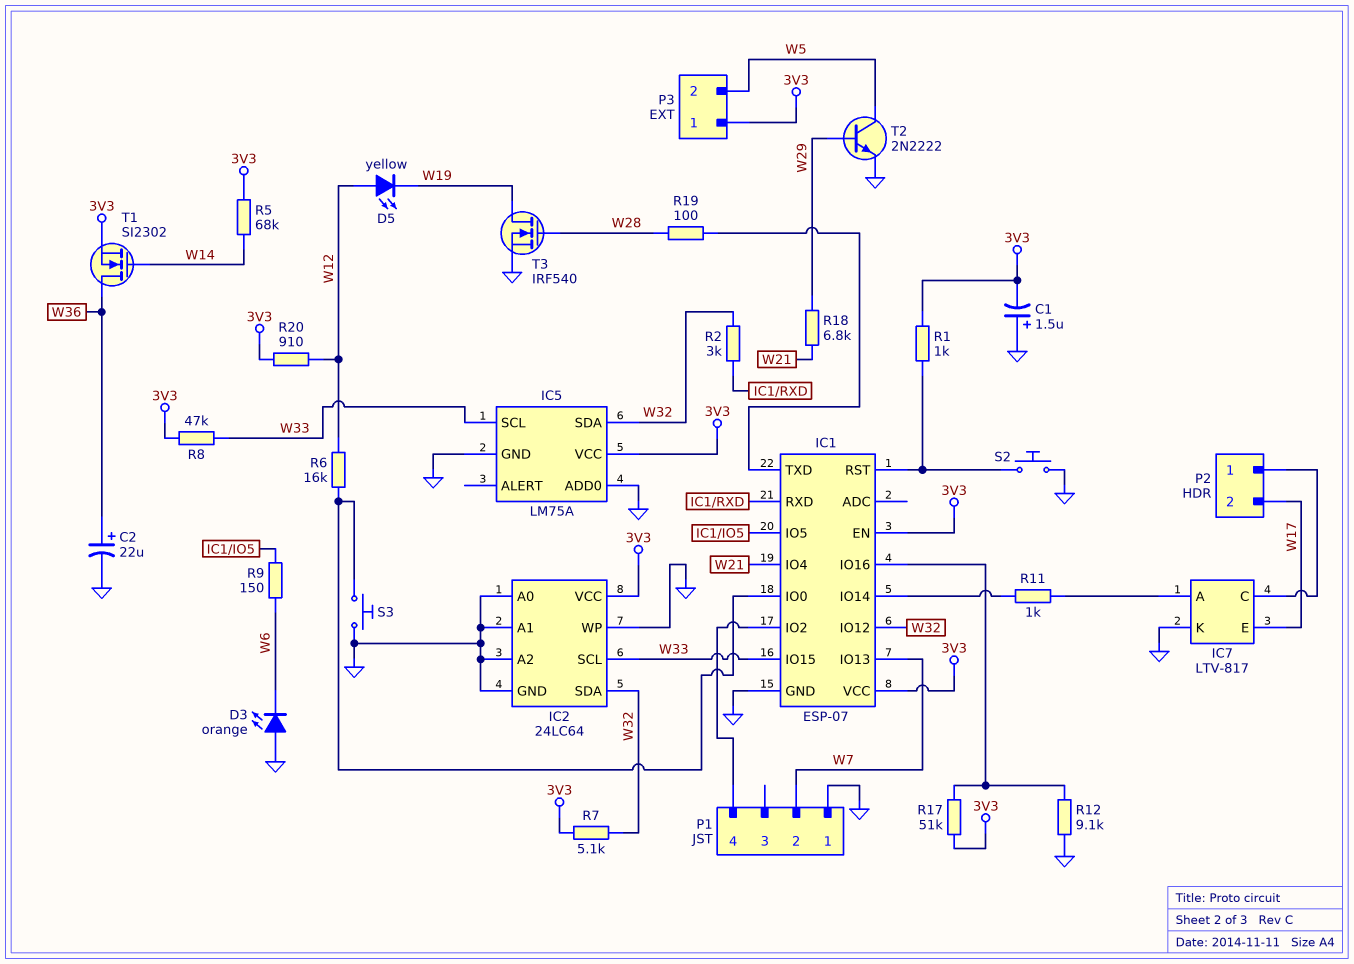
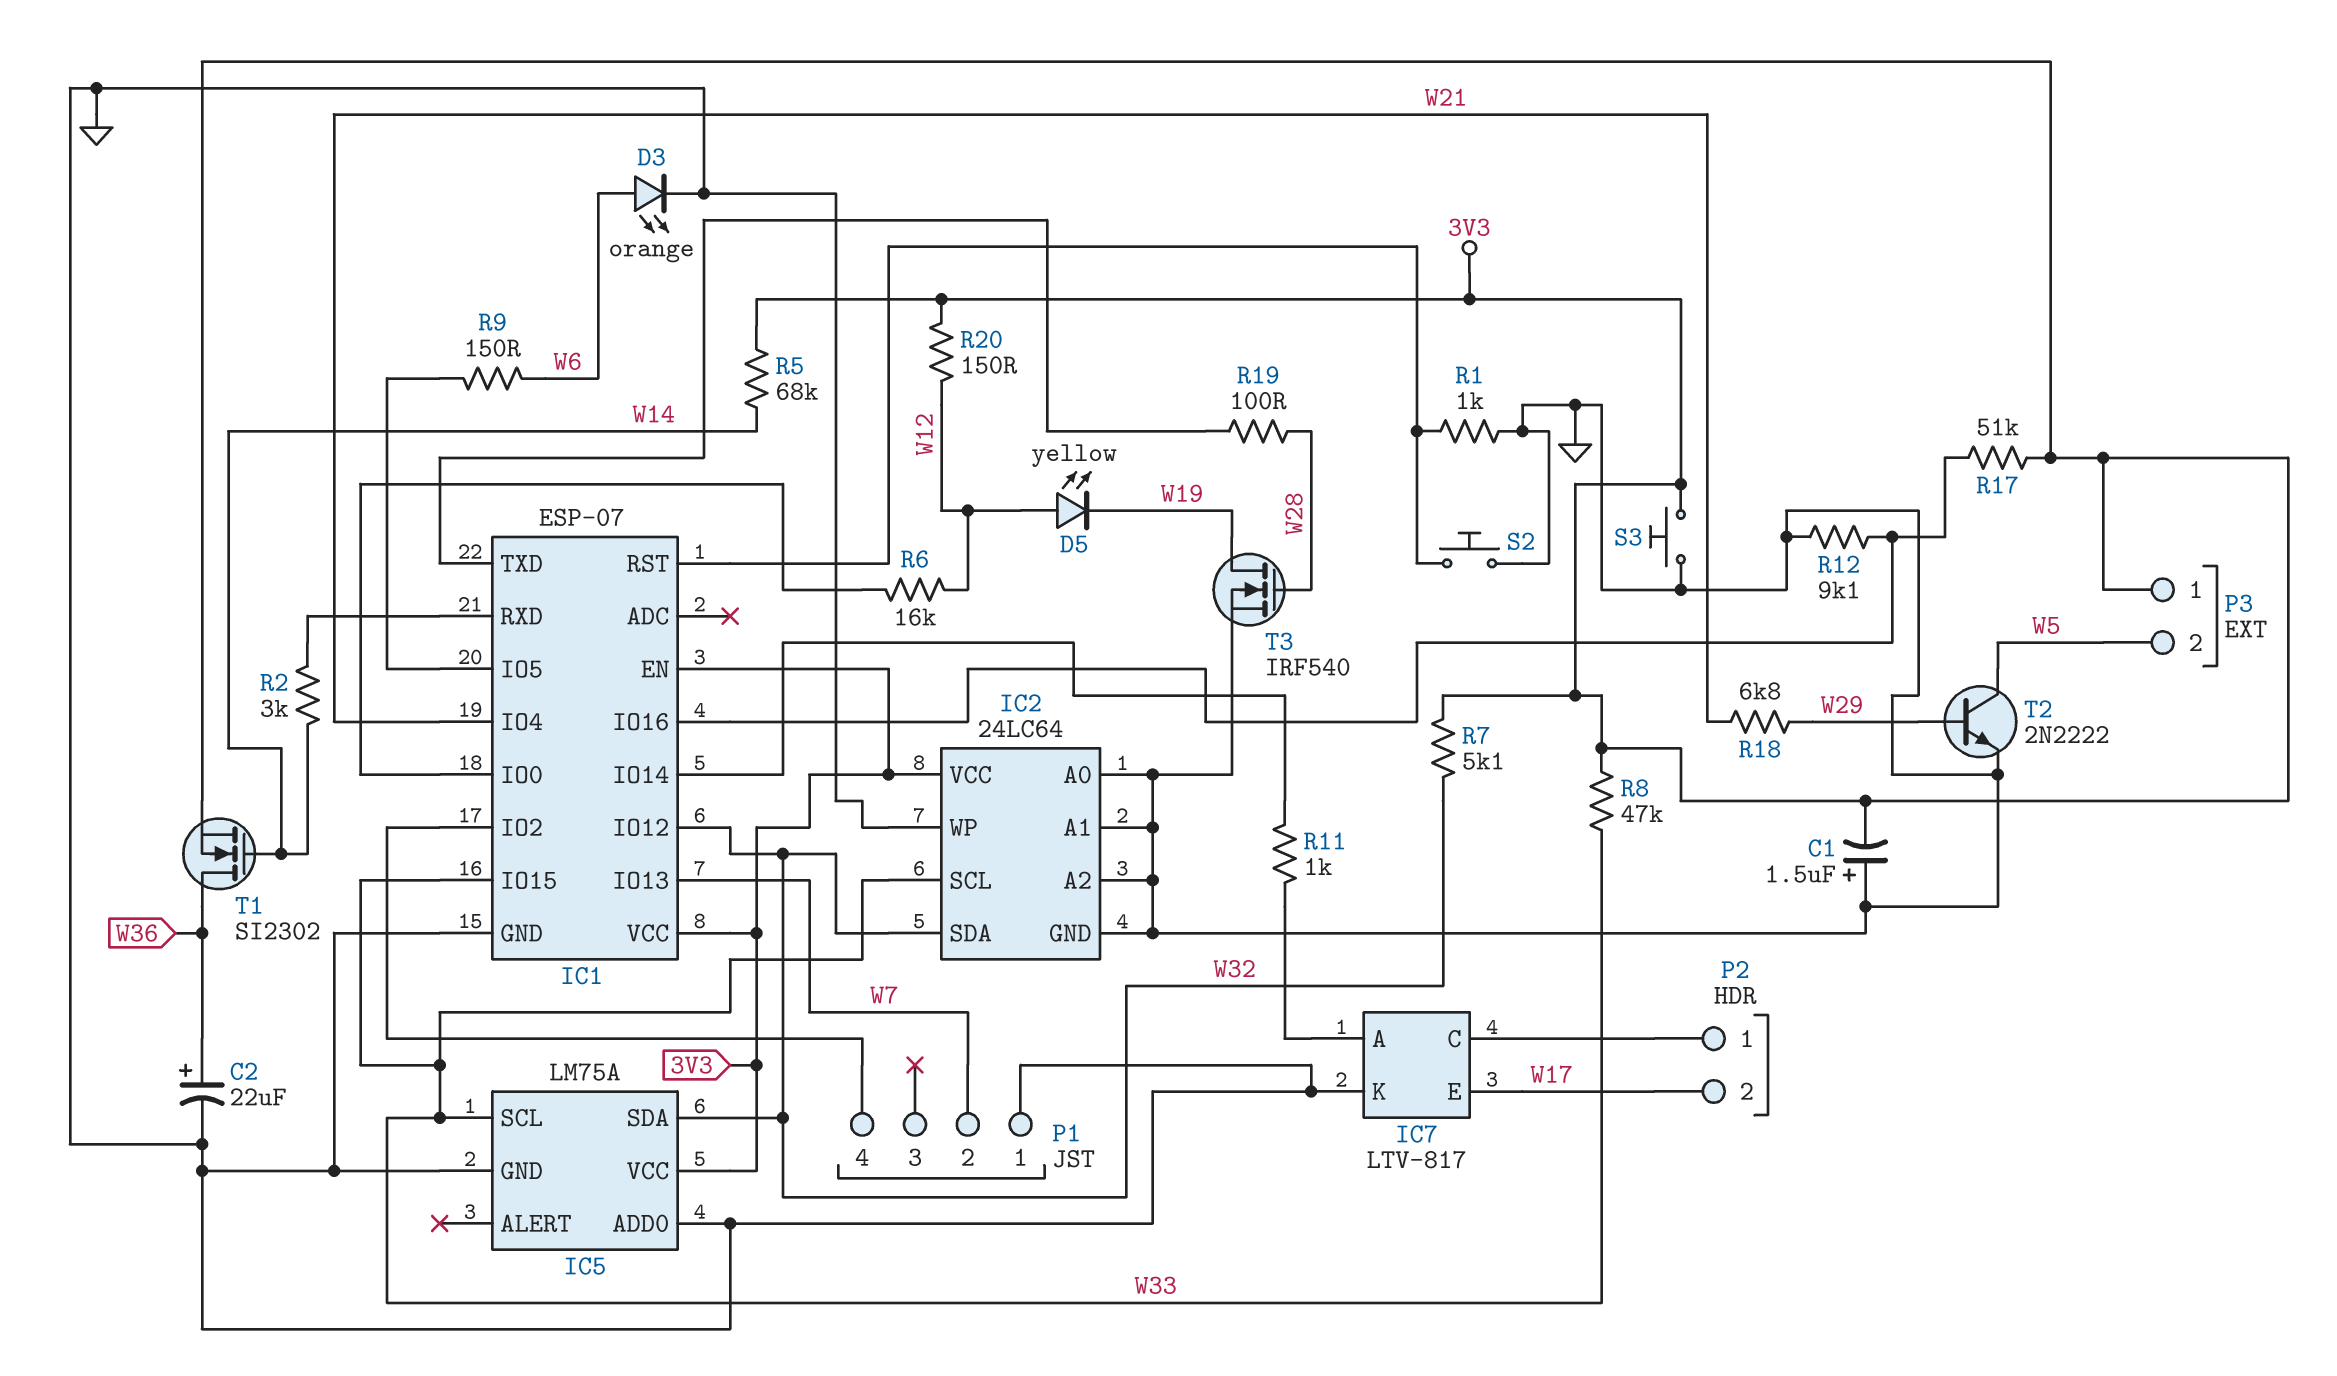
D3: LED orange (A GND, K W6) -> LED orange (A W6, K GND)
R1: 1k (3V3, IC1/RST) -> 1k (GND, IC1/RST)
R2: 3k (IC1/RXD, W32) -> 3k (IC1/RXD, W14)
R20: 910 (3V3, W12) -> 150 (3V3, W12)
S3: button (GND, IC1/IO0) -> button (3V3, GND)

